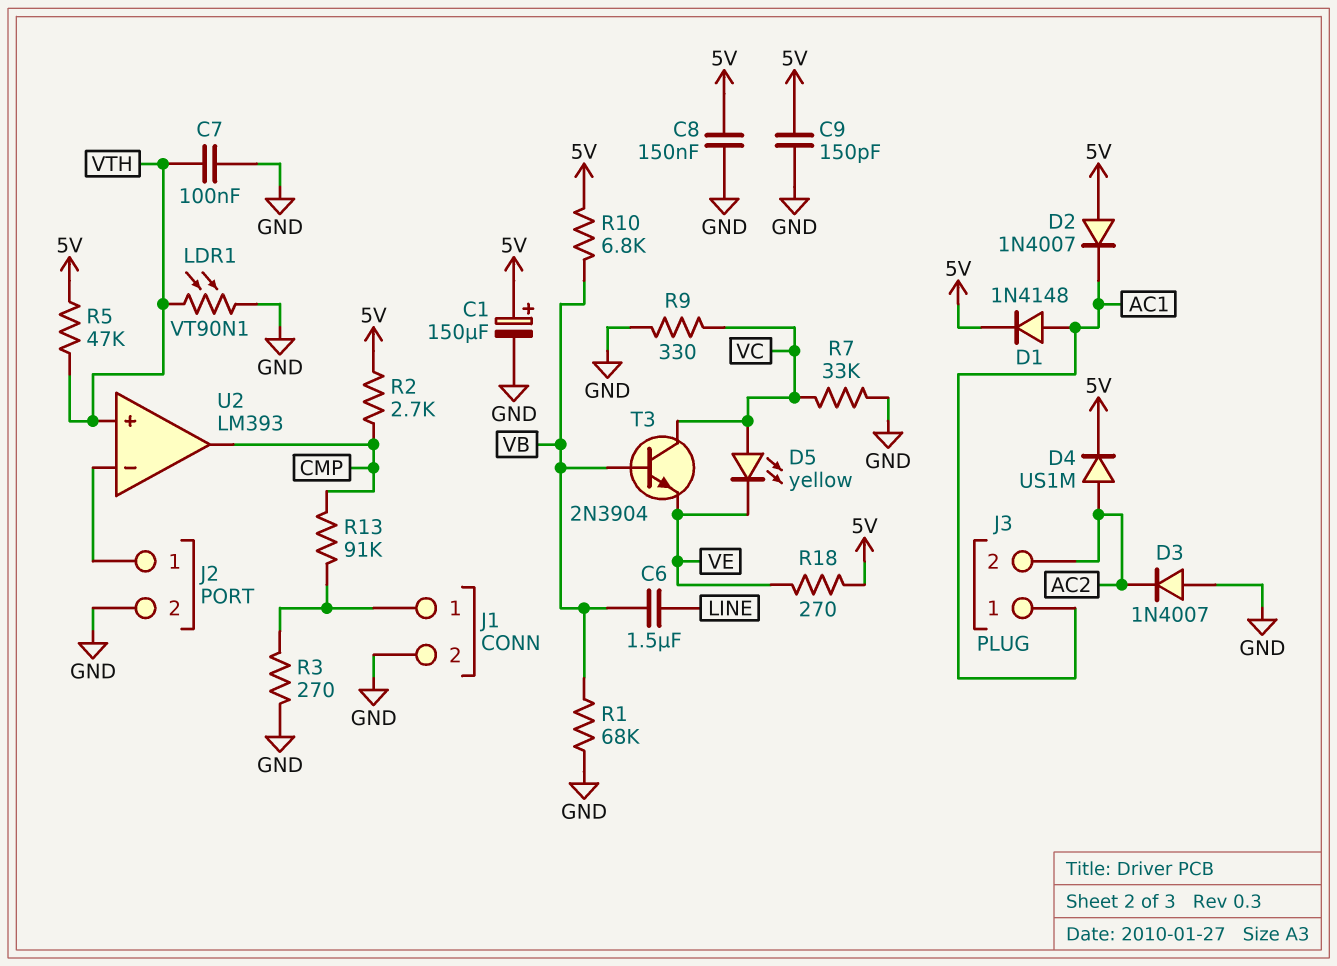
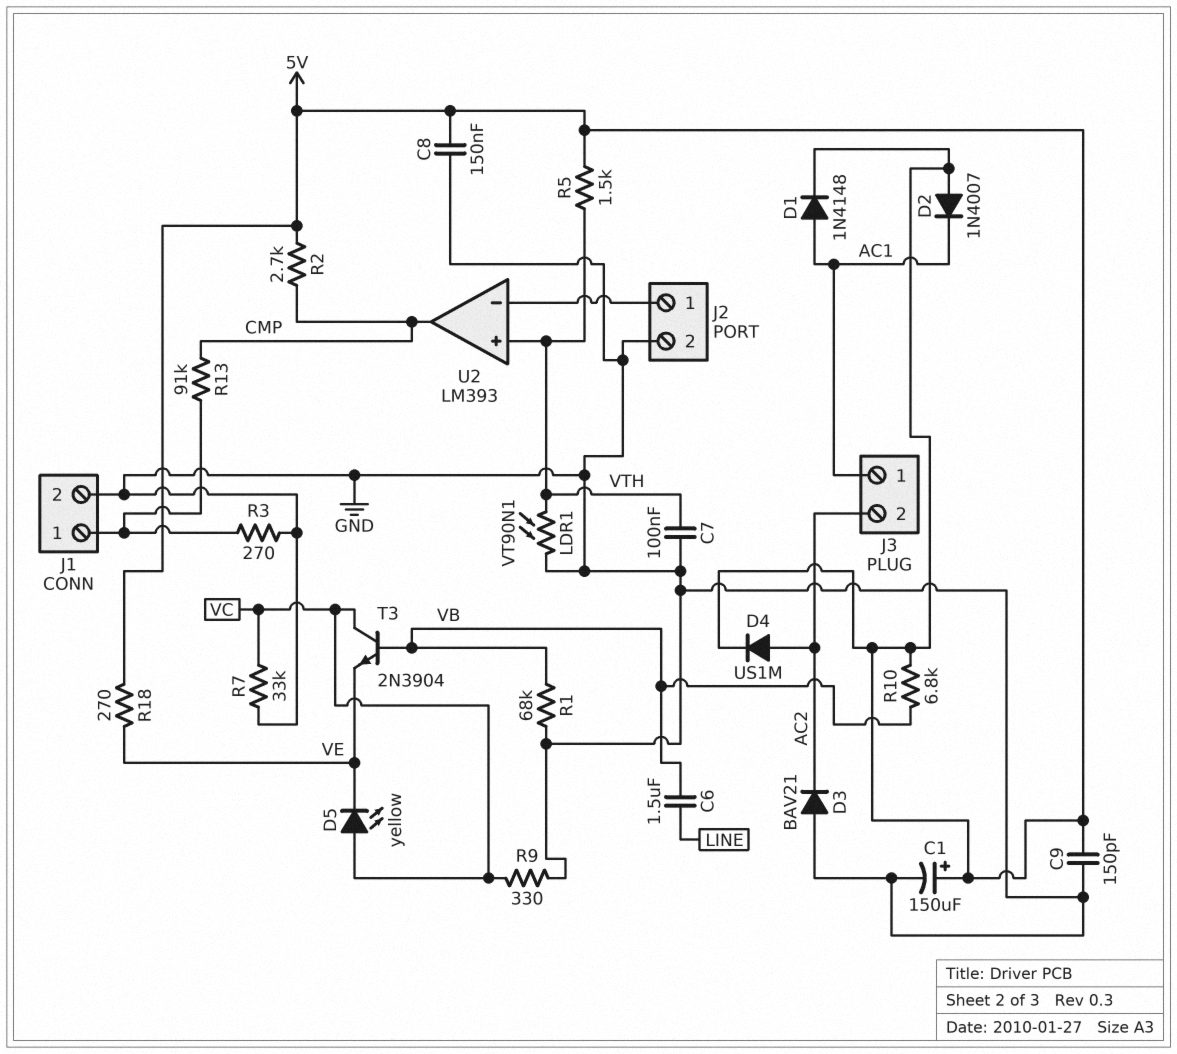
D3: diode 1N4007 (A GND, K AC2) -> diode BAV21 (A GND, K AC2)
R5: 47k (5V, VTH) -> 1.5k (5V, VTH)

